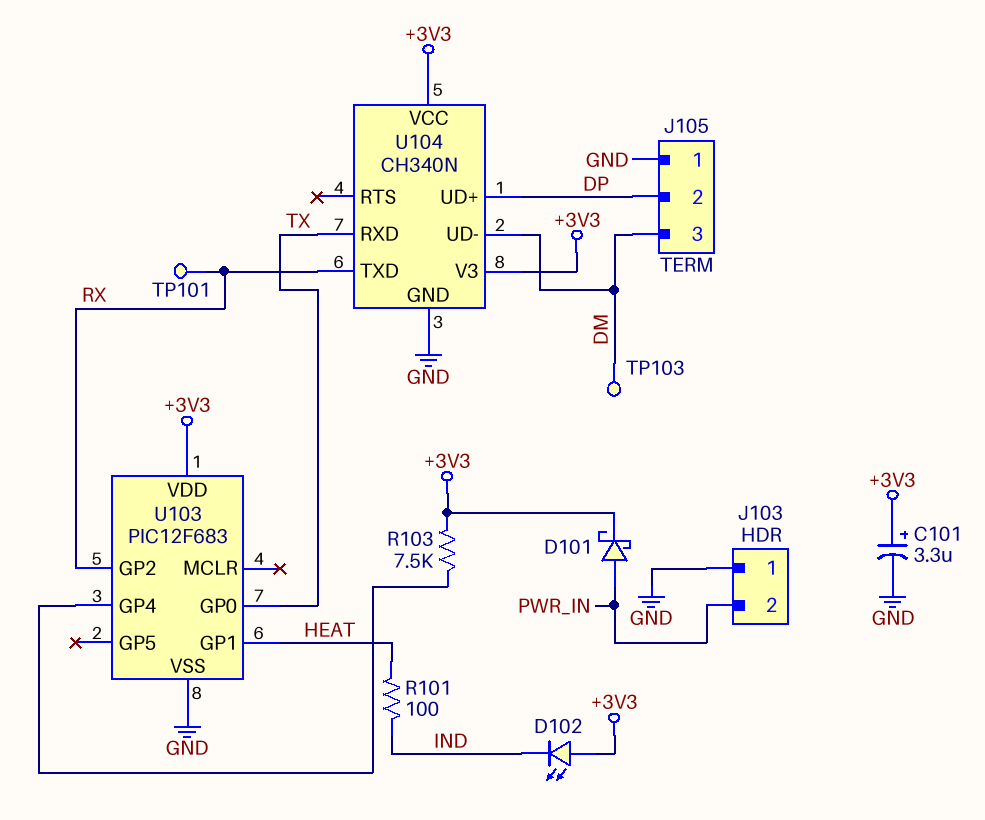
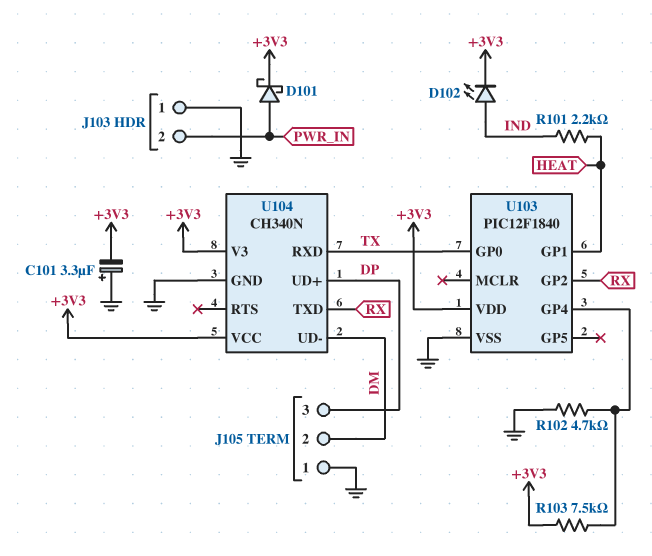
C101: 3.3uF (plus +3V3, minus GND) -> 3.3uF (plus GND, minus +3V3)
D102: LED (A +3V3, K IND) -> LED (A IND, K +3V3)
J105 pin 2: DP -> DM
J105 pin 3: DM -> DP
R101: 100 (HEAT, IND) -> 2.2k (HEAT, IND)
R102: none -> 4.7k (GND, U103/GP4)
TP101: test point (RX) -> none
TP103: test point (DM) -> none
U103: PIC12F683 -> PIC12F1840

